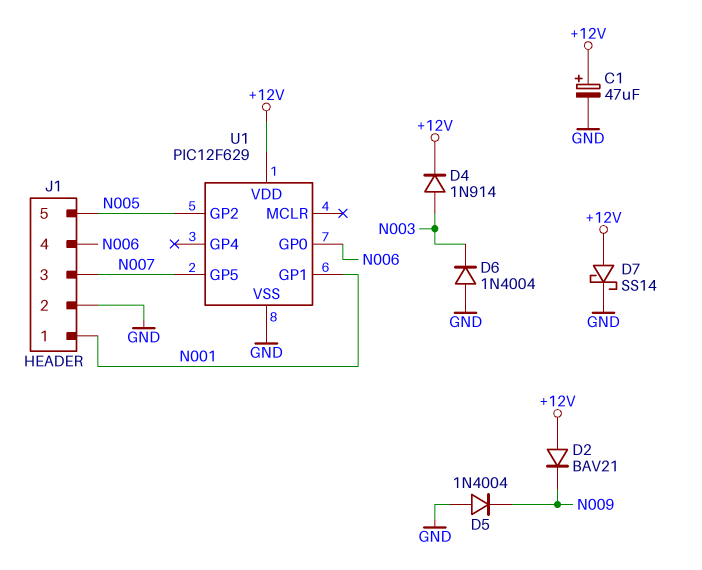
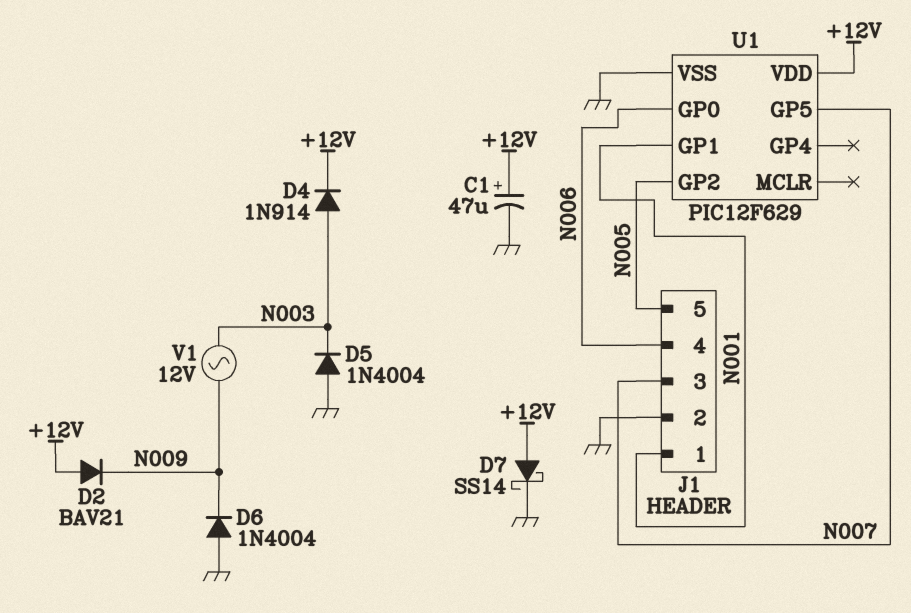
D5: diode 1N4004 (A GND, K N009) -> diode 1N4004 (A GND, K N003)
D6: diode 1N4004 (A GND, K N003) -> diode 1N4004 (A GND, K N009)
V1: none -> AC 12V (N003, N009)

